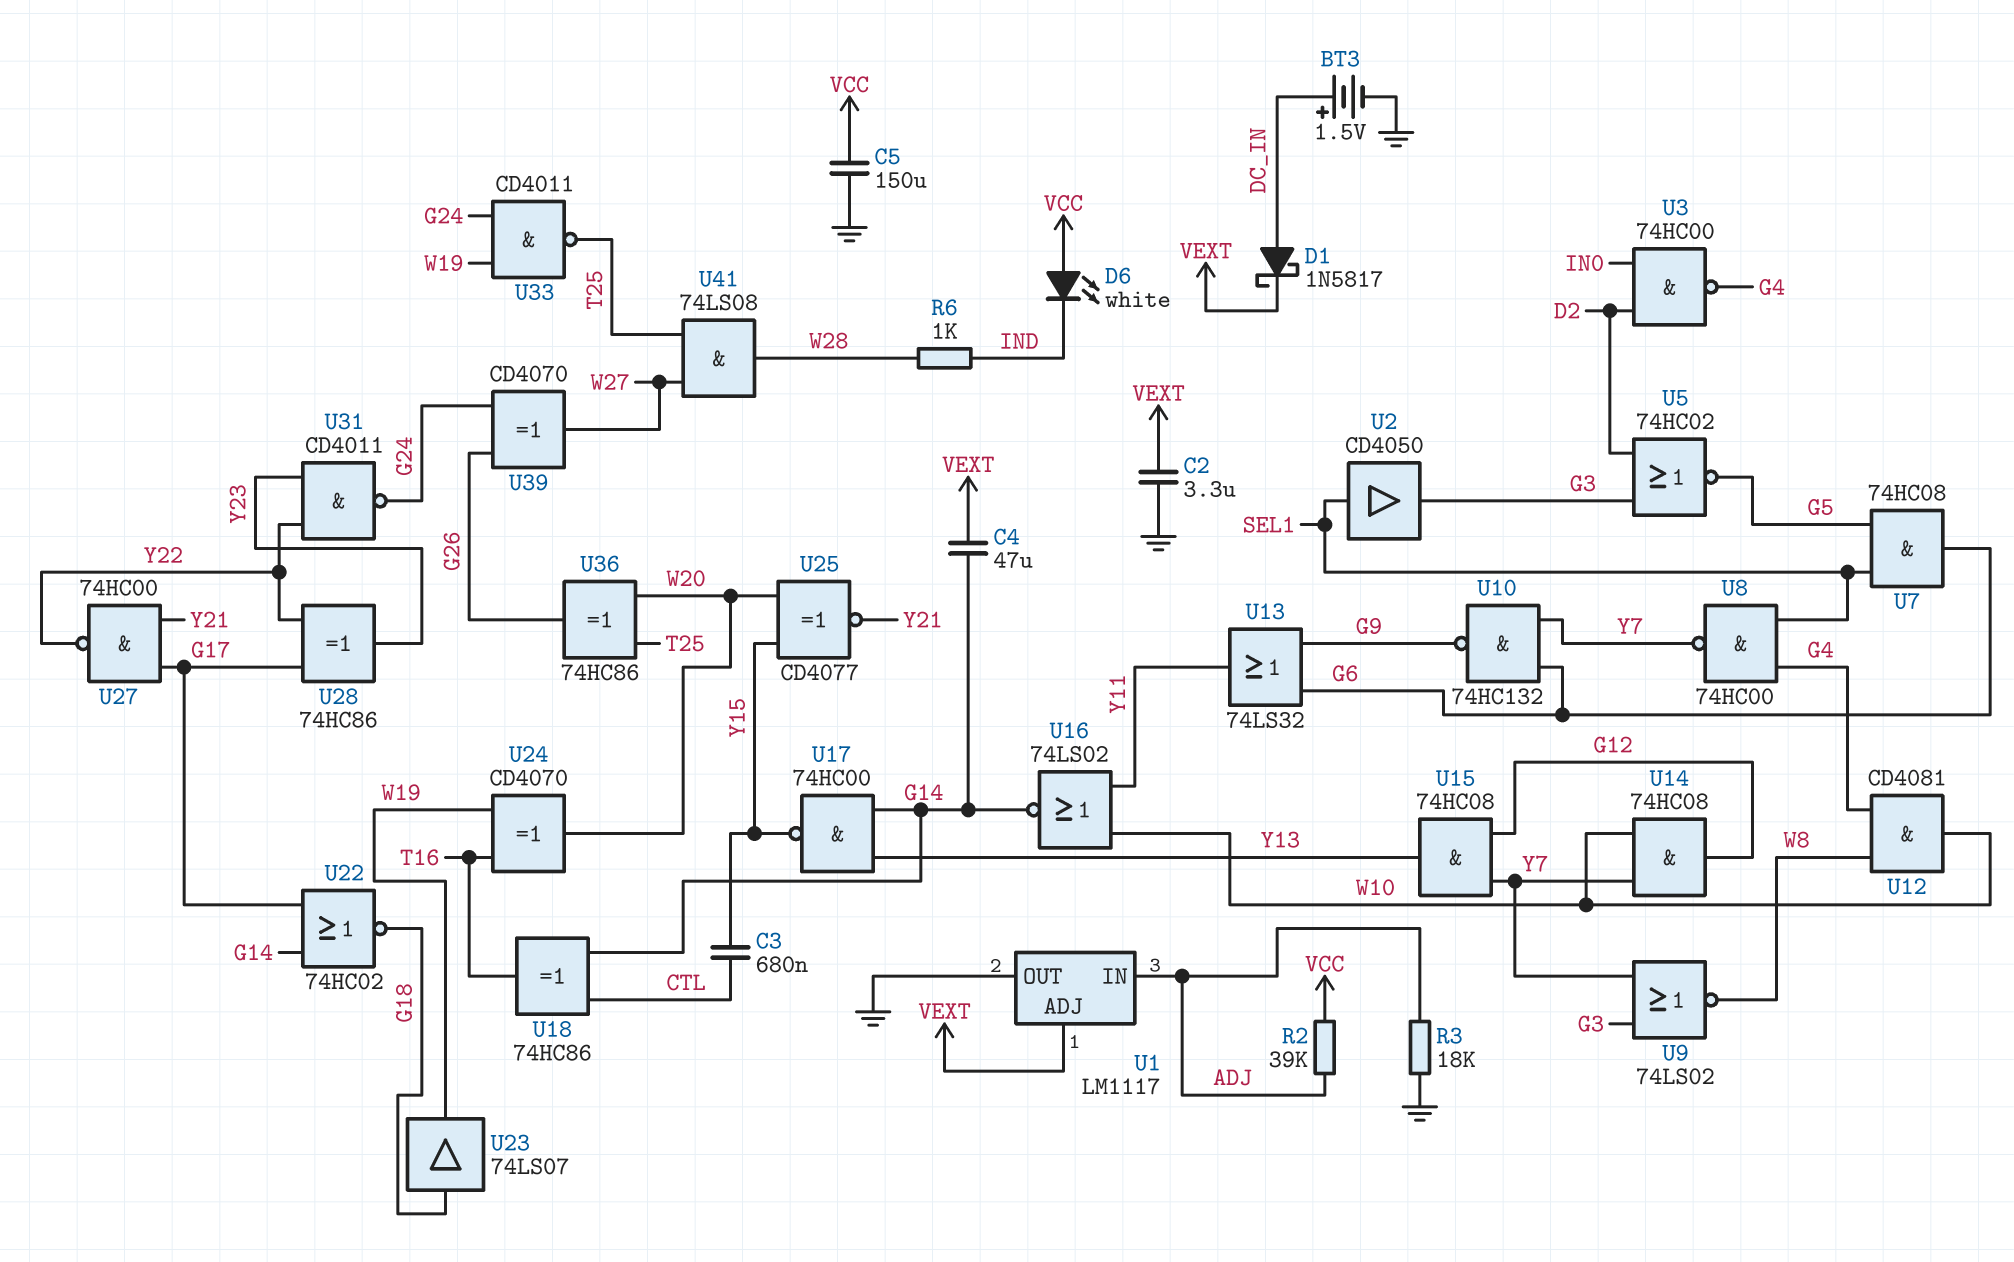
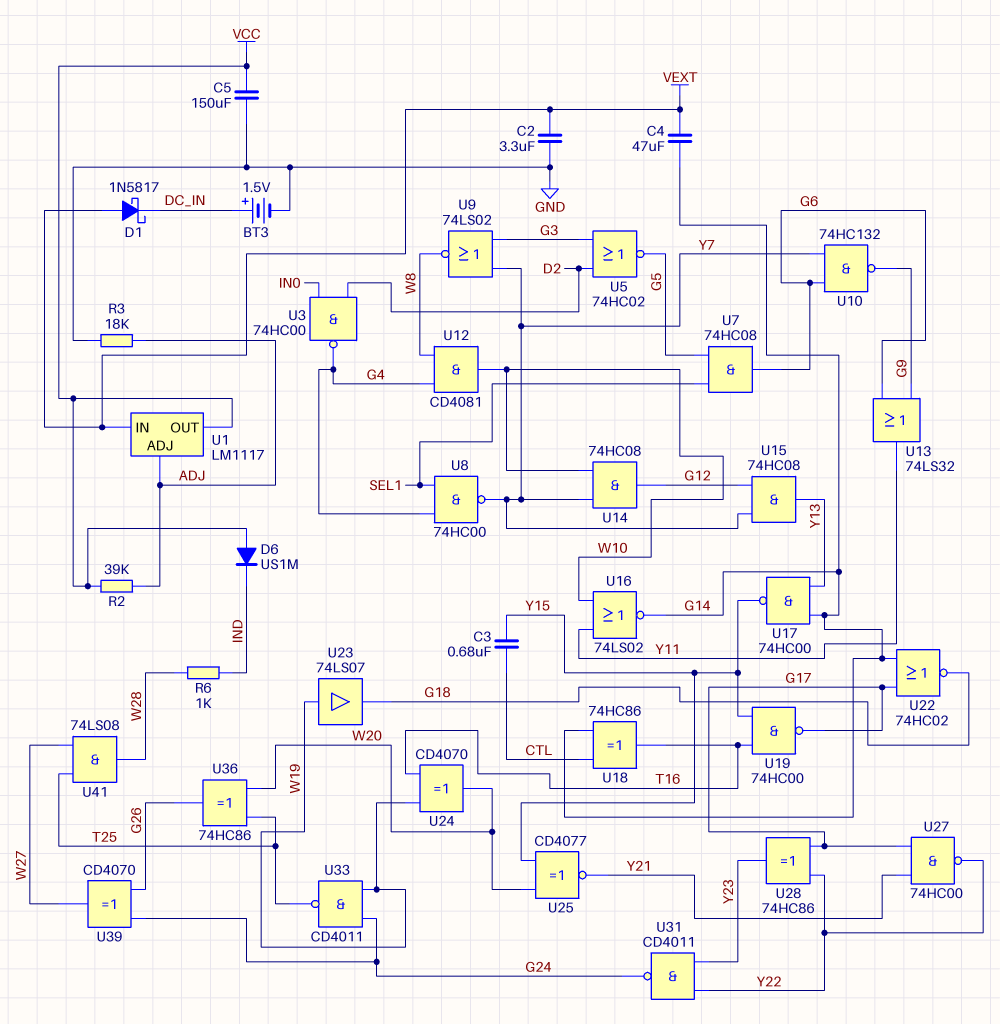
D1: schottky 1N5817 (A DC_IN, K VEXT) -> schottky 1N5817 (A VEXT, K DC_IN)
D6: LED white (A VCC, K IND) -> diode US1M (A VCC, K IND)
U1 pin ADJ: VEXT -> ADJ
U1 pin IN: ADJ -> VEXT
U1 pin OUT: GND -> VCC
U2: buffer CD4050 (in SEL1, out G3) -> none
U19: none -> NAND 74HC00 (in T16, in Y15, out G17)
U23: buffer 74LS07 (in G18, out W19) -> buffer 74LS07 (in W19, out G18)

